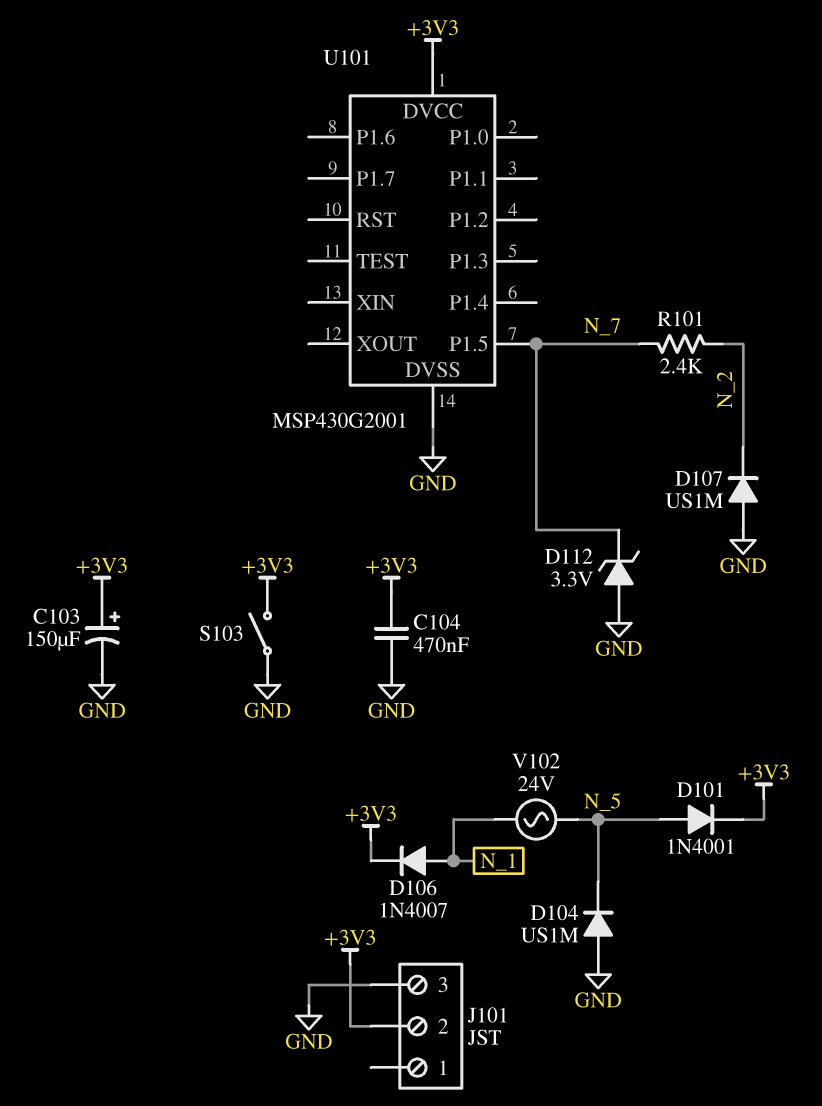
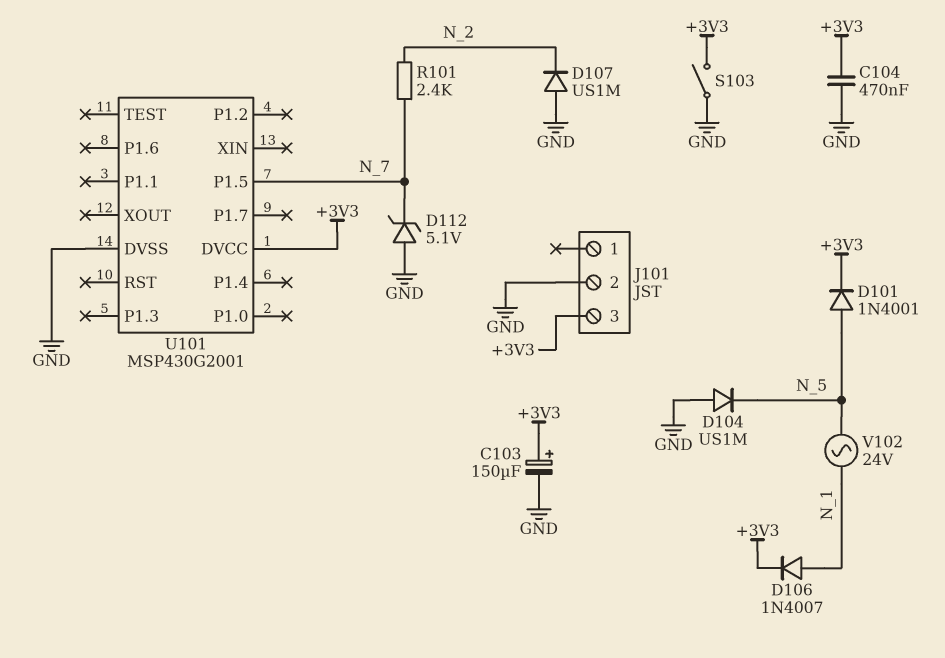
D112: zener 3.3V (A GND, K N_7) -> zener 5.1V (A GND, K N_7)
J101 pin 2: +3V3 -> GND
J101 pin 3: GND -> +3V3

